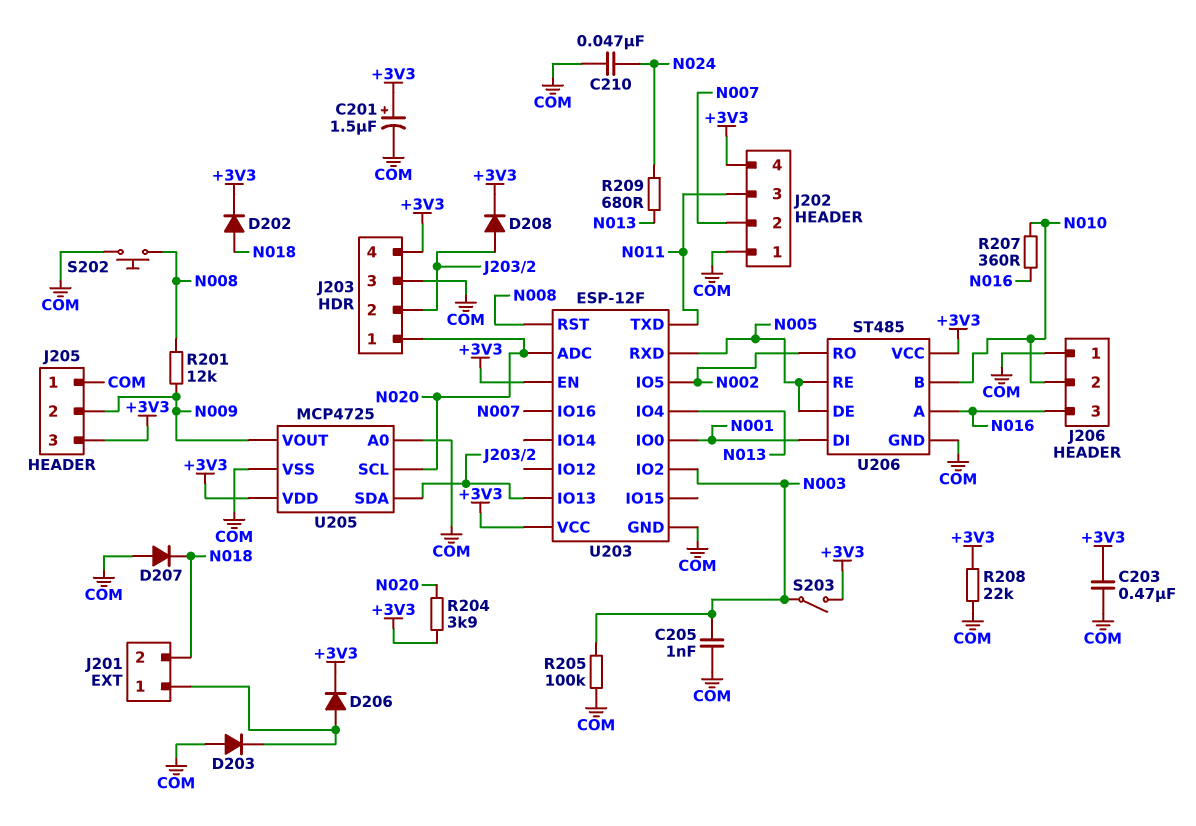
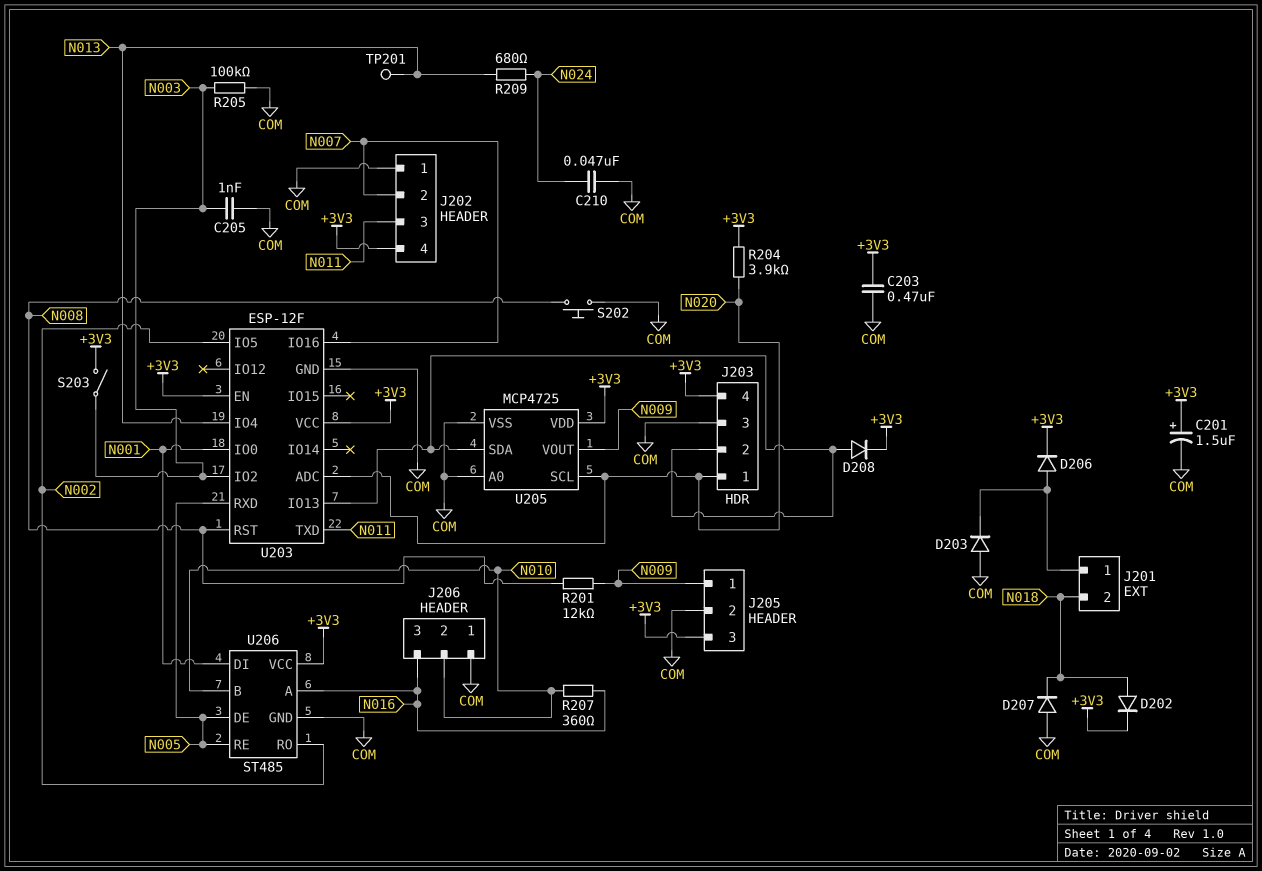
J205 pin 1: COM -> N009
J205 pin 2: N009 -> COM
R208: 22k (+3V3, COM) -> none
TP201: none -> test point (N013)

